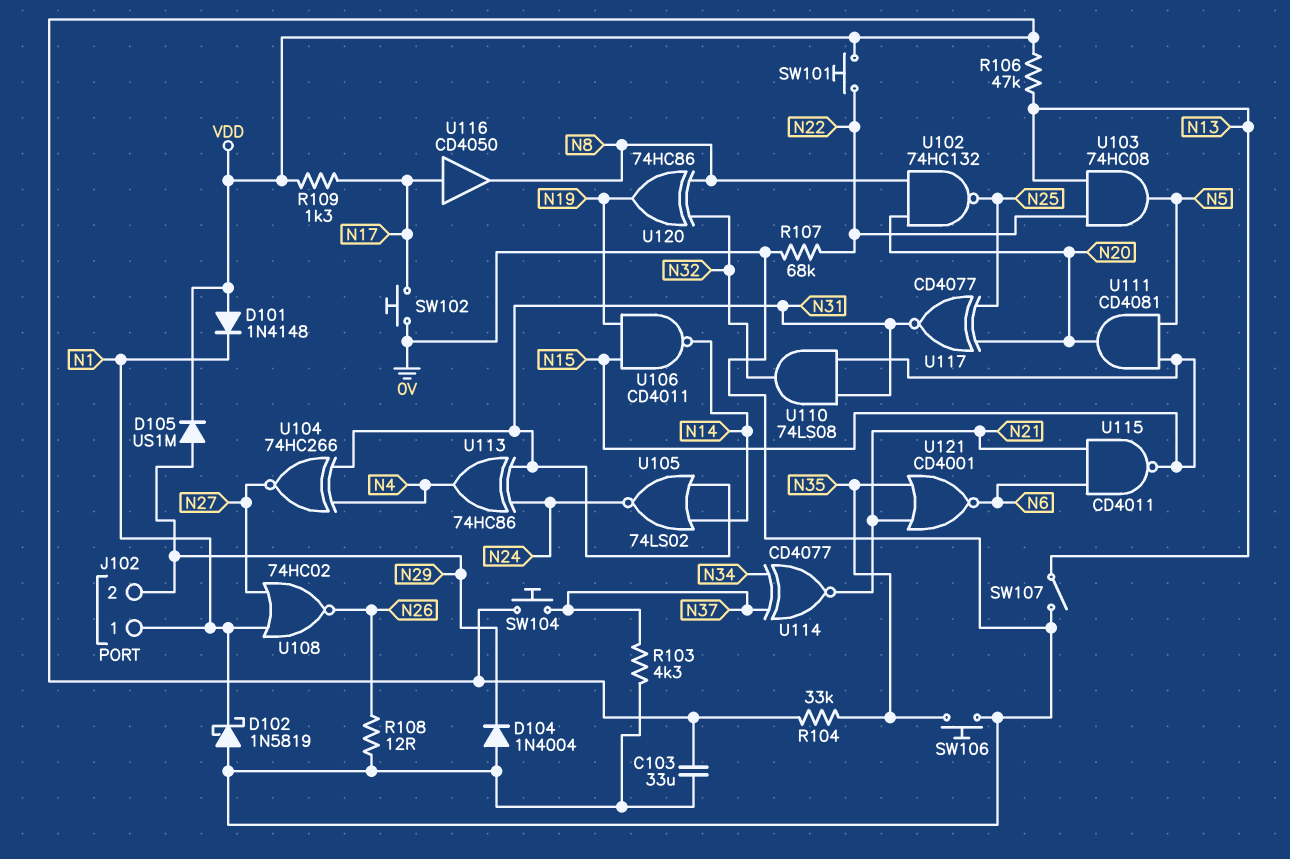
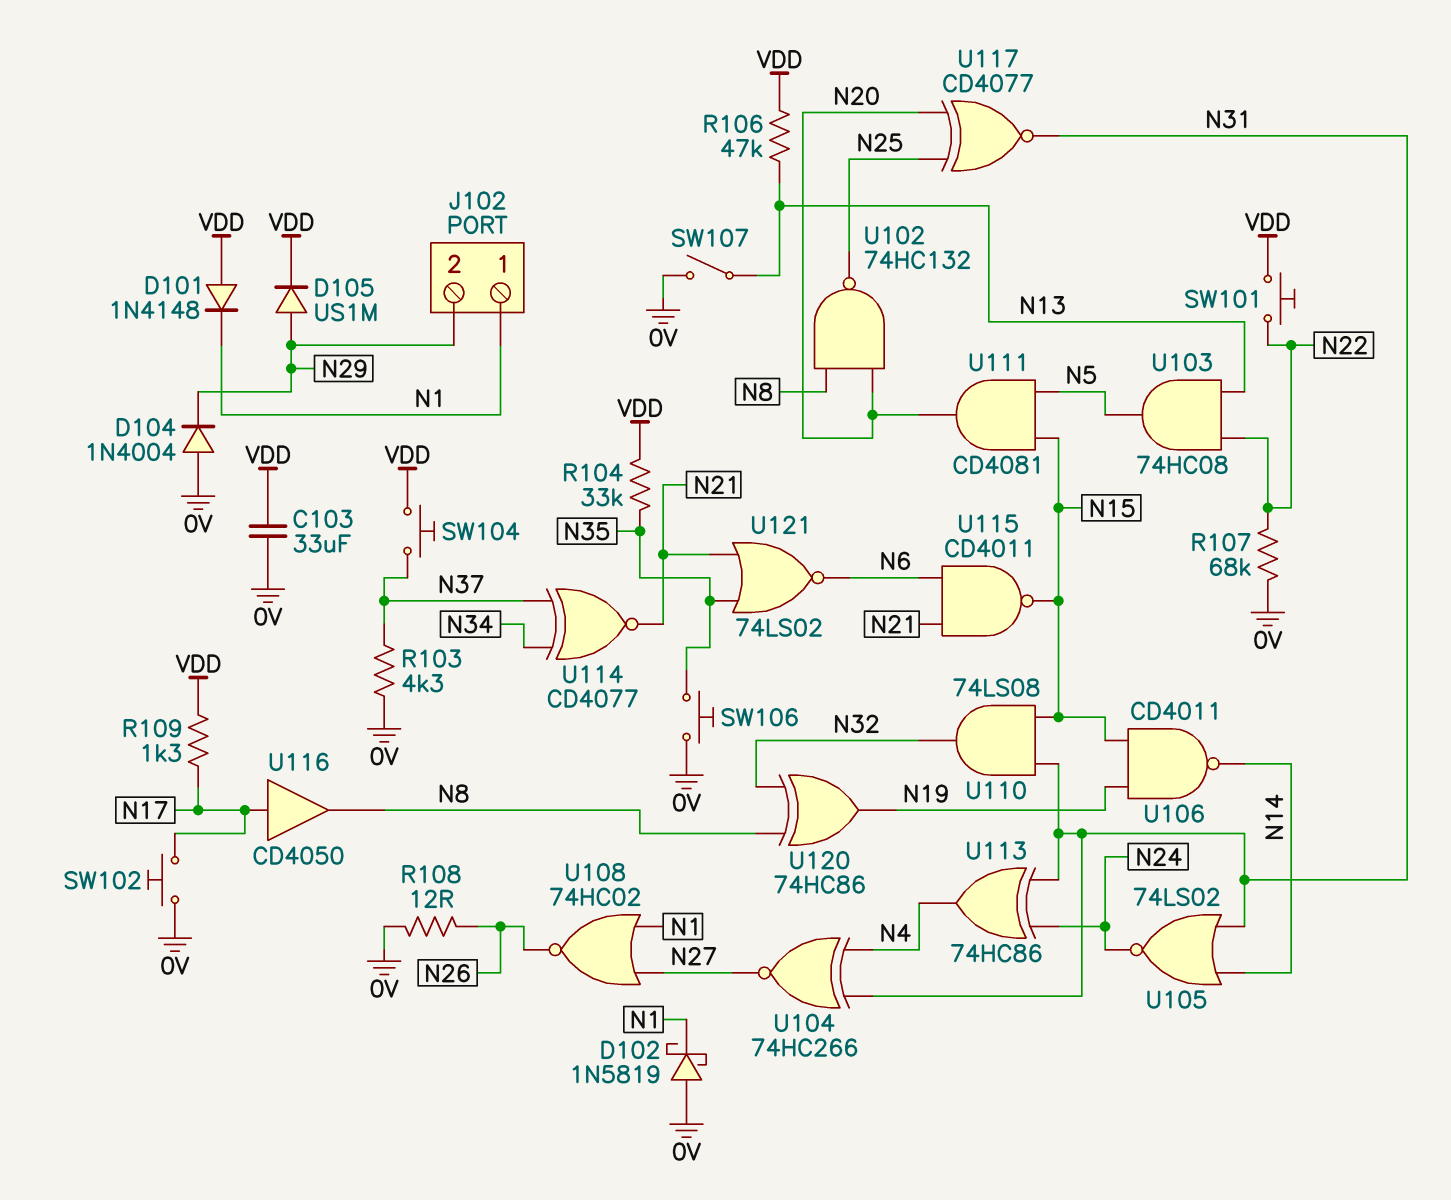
U121: NOR CD4001 (in N21, in N35, out N6) -> NOR 74LS02 (in N21, in N35, out N6)

